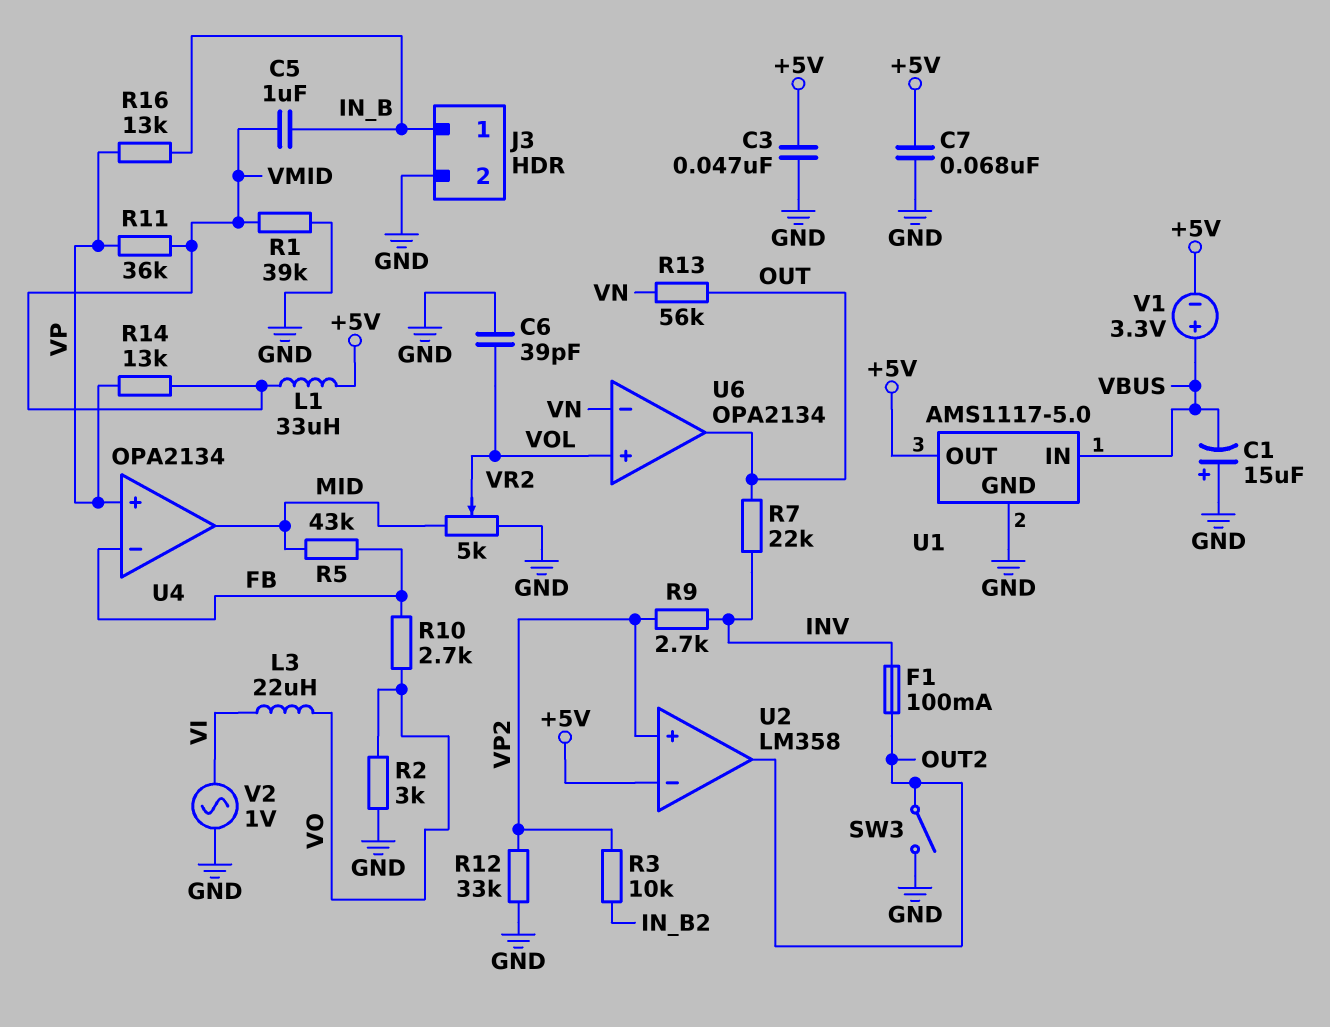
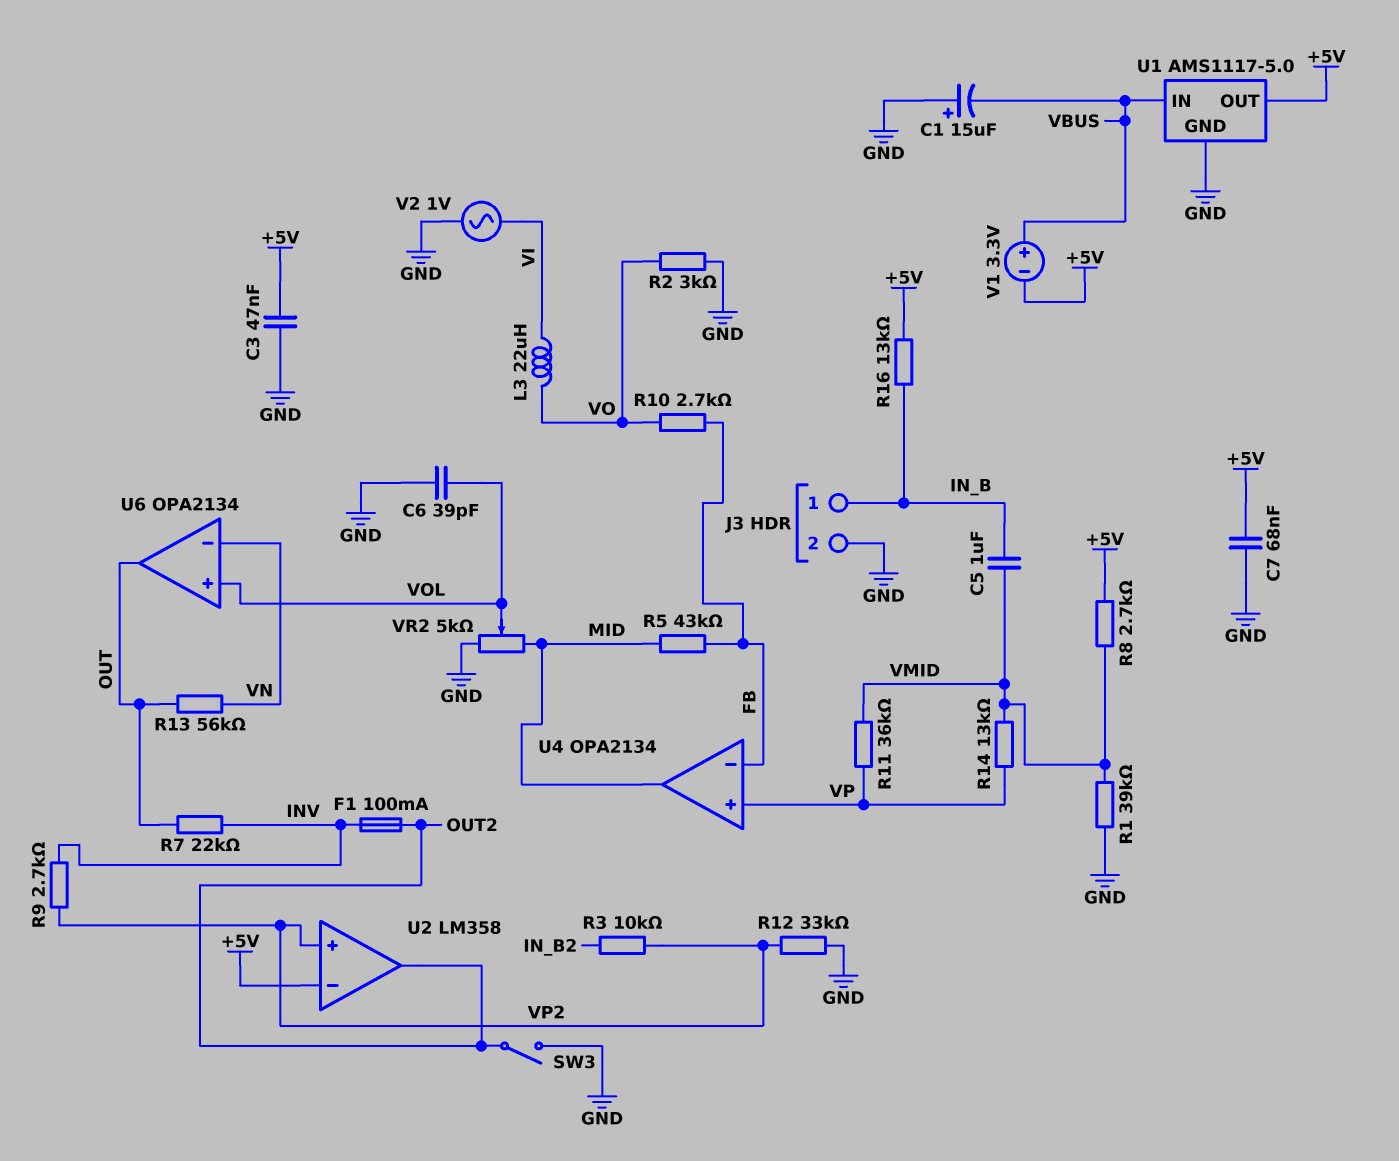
L1: 33uH (+5V, VMID) -> none
R8: none -> 2.7k (+5V, VMID)
R16: 13k (IN_B, VP) -> 13k (+5V, IN_B)

